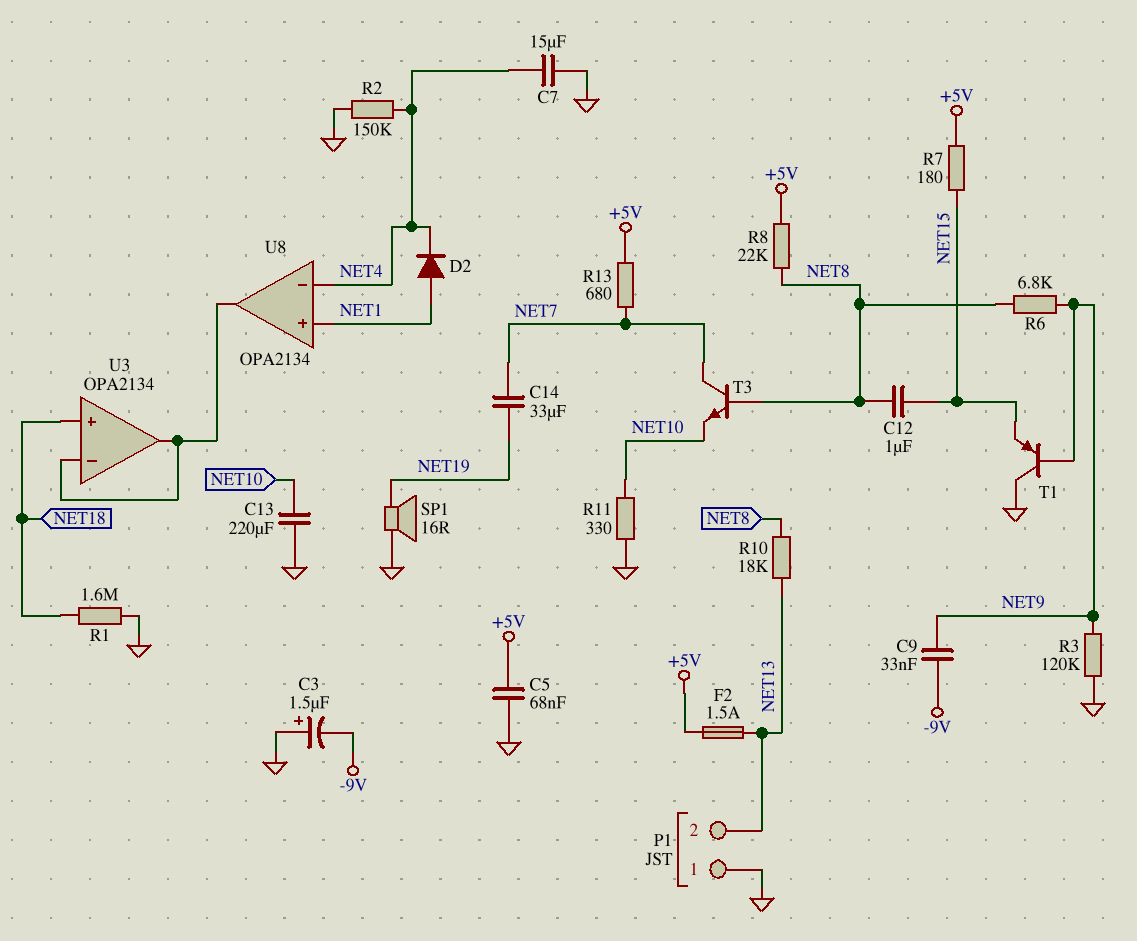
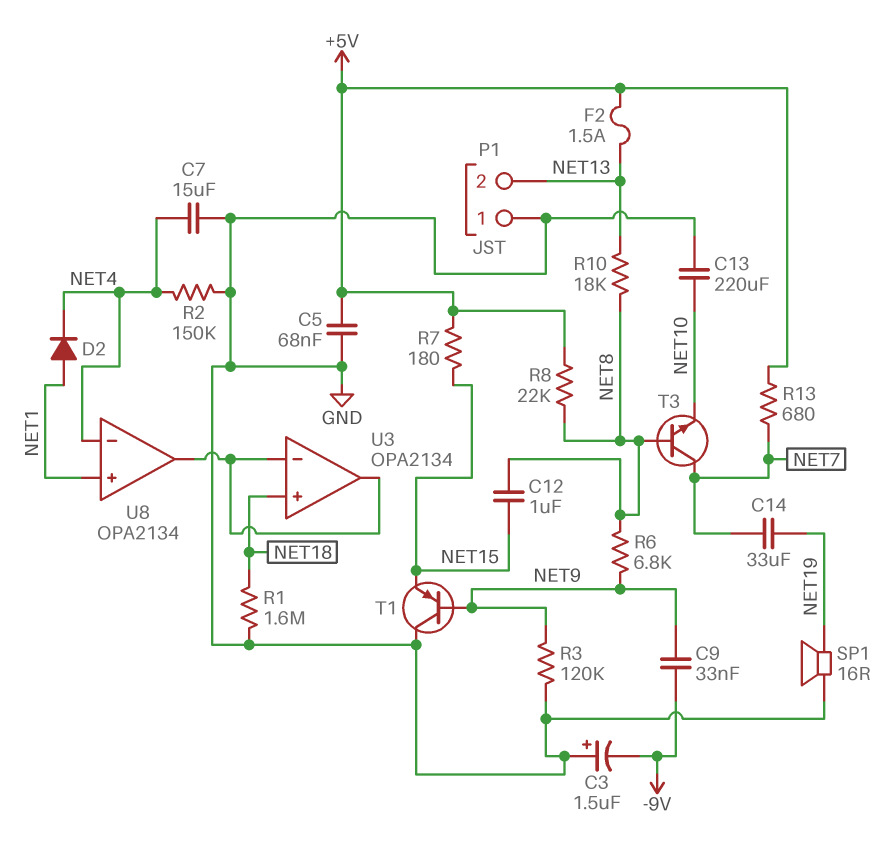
R11: 330 (GND, NET10) -> none

